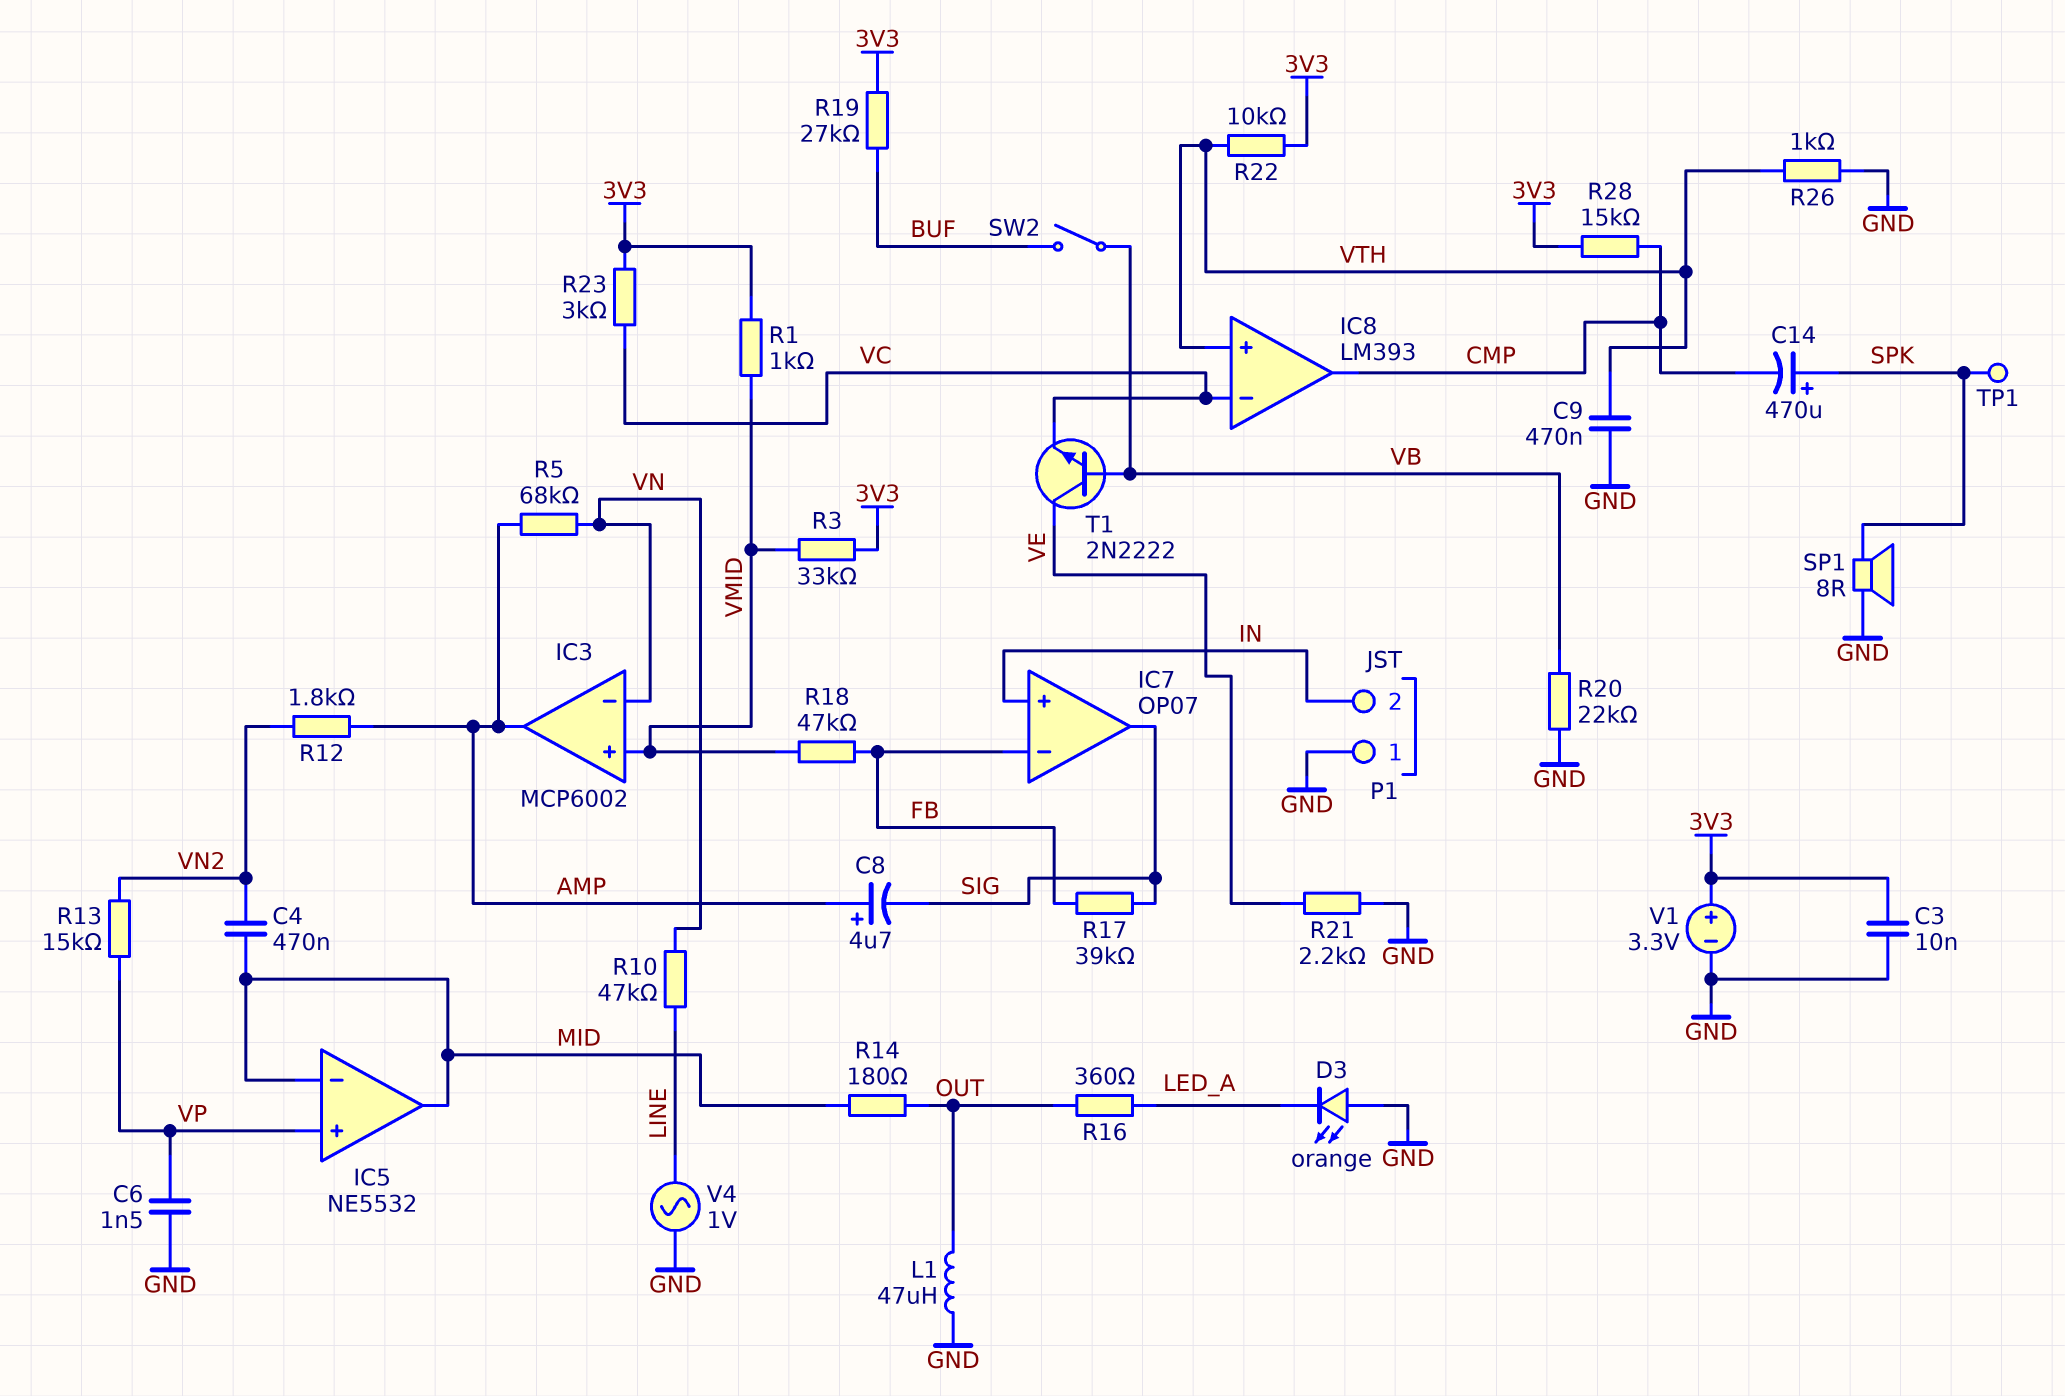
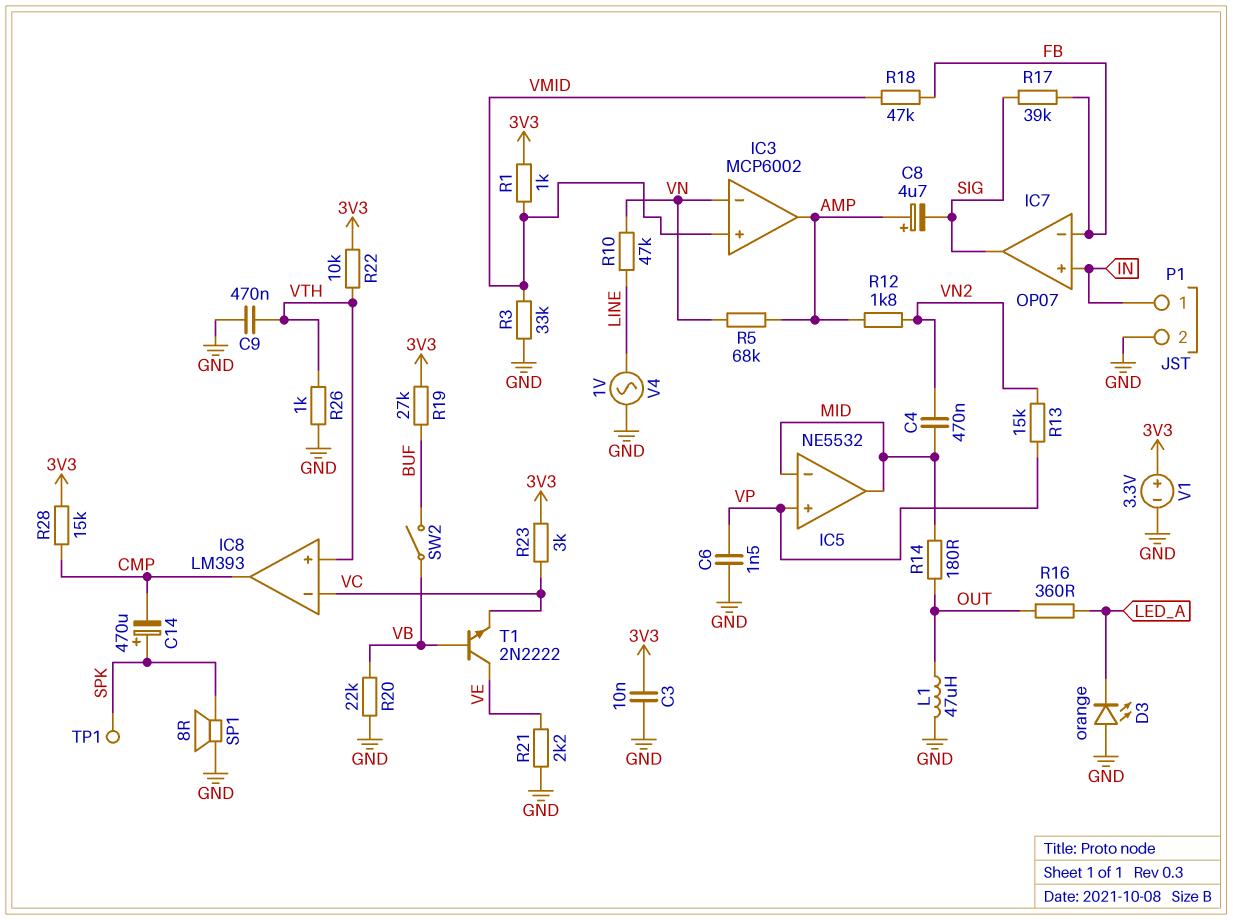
P1 pin 1: GND -> IN
P1 pin 2: IN -> GND
R3: 33k (3V3, VMID) -> 33k (GND, VMID)

